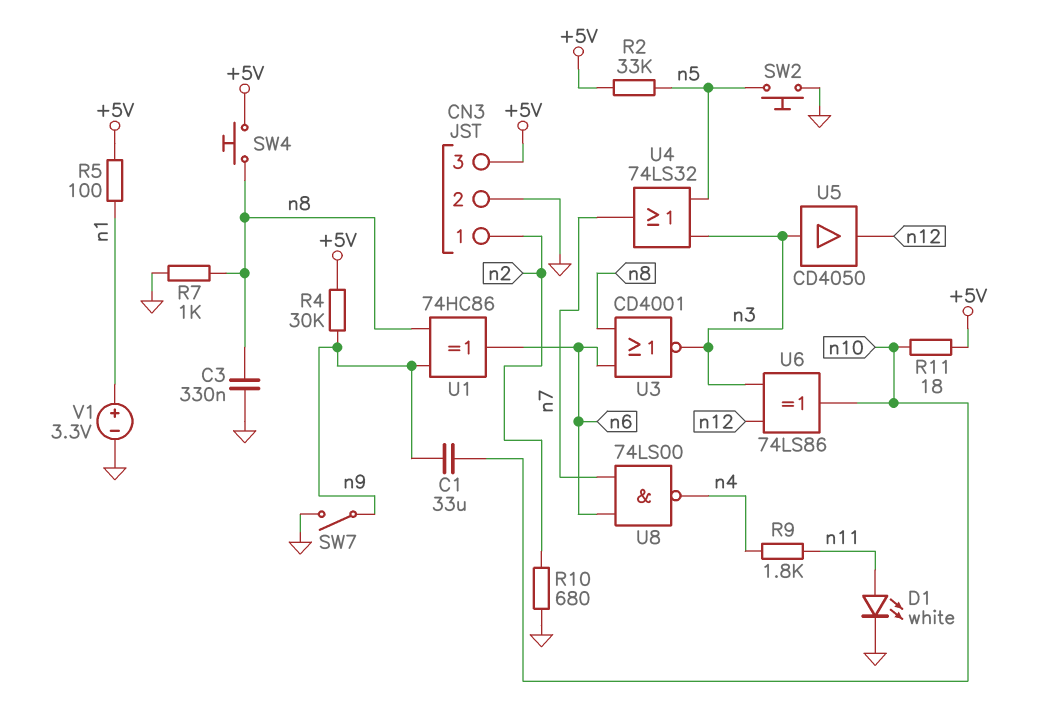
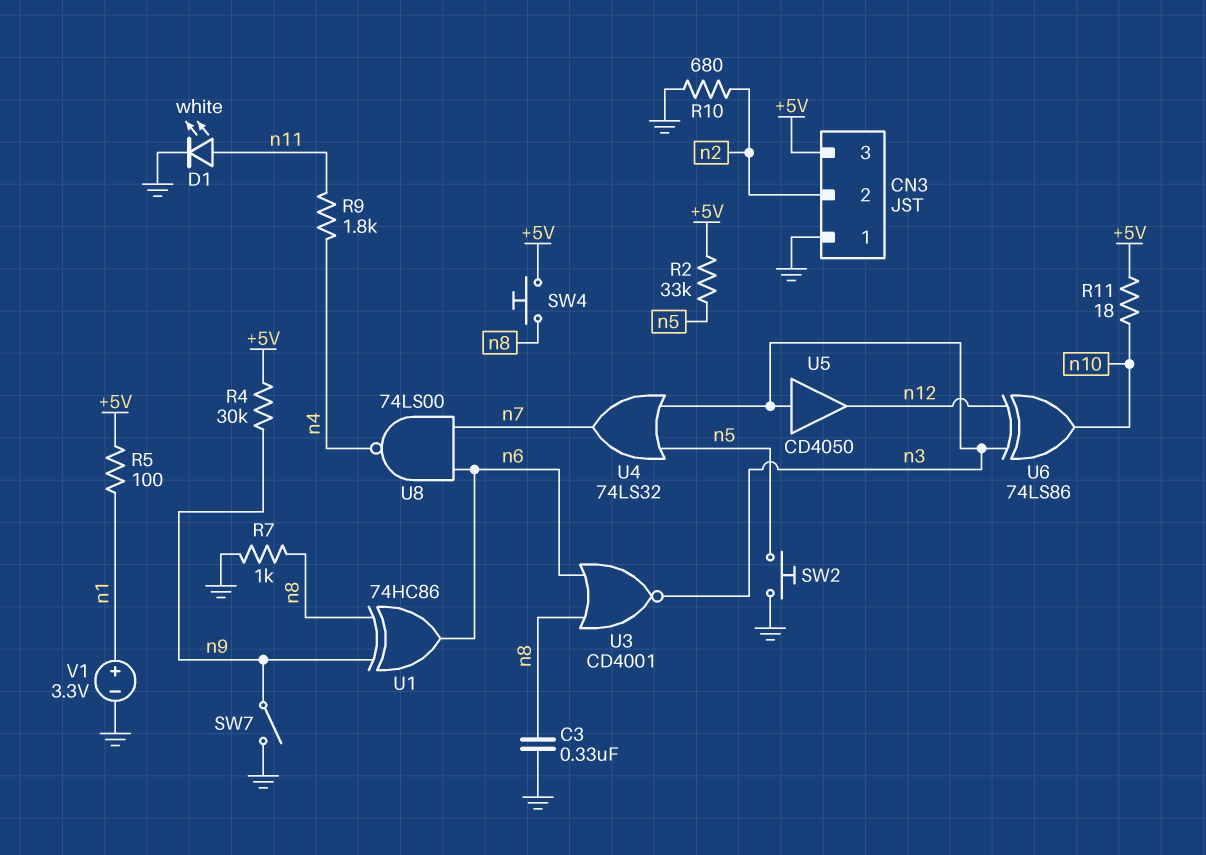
C1: 33uF (n9, n10) -> none
CN3 pin 1: n2 -> GND
CN3 pin 2: GND -> n2

